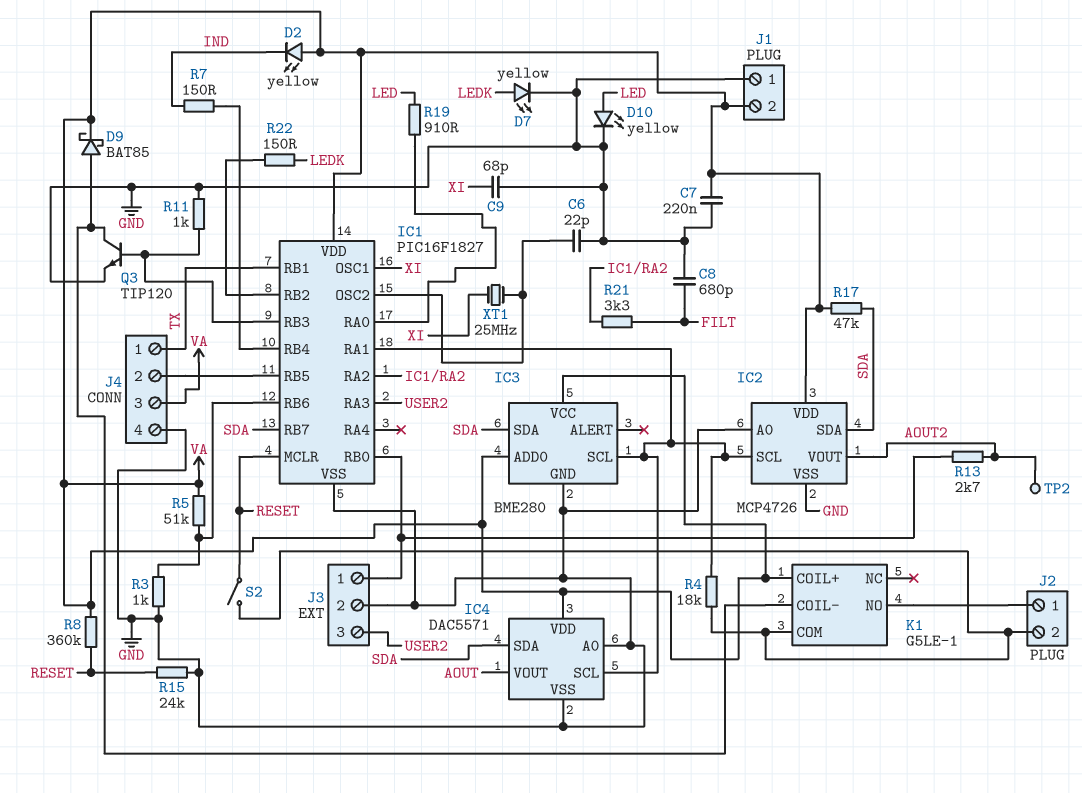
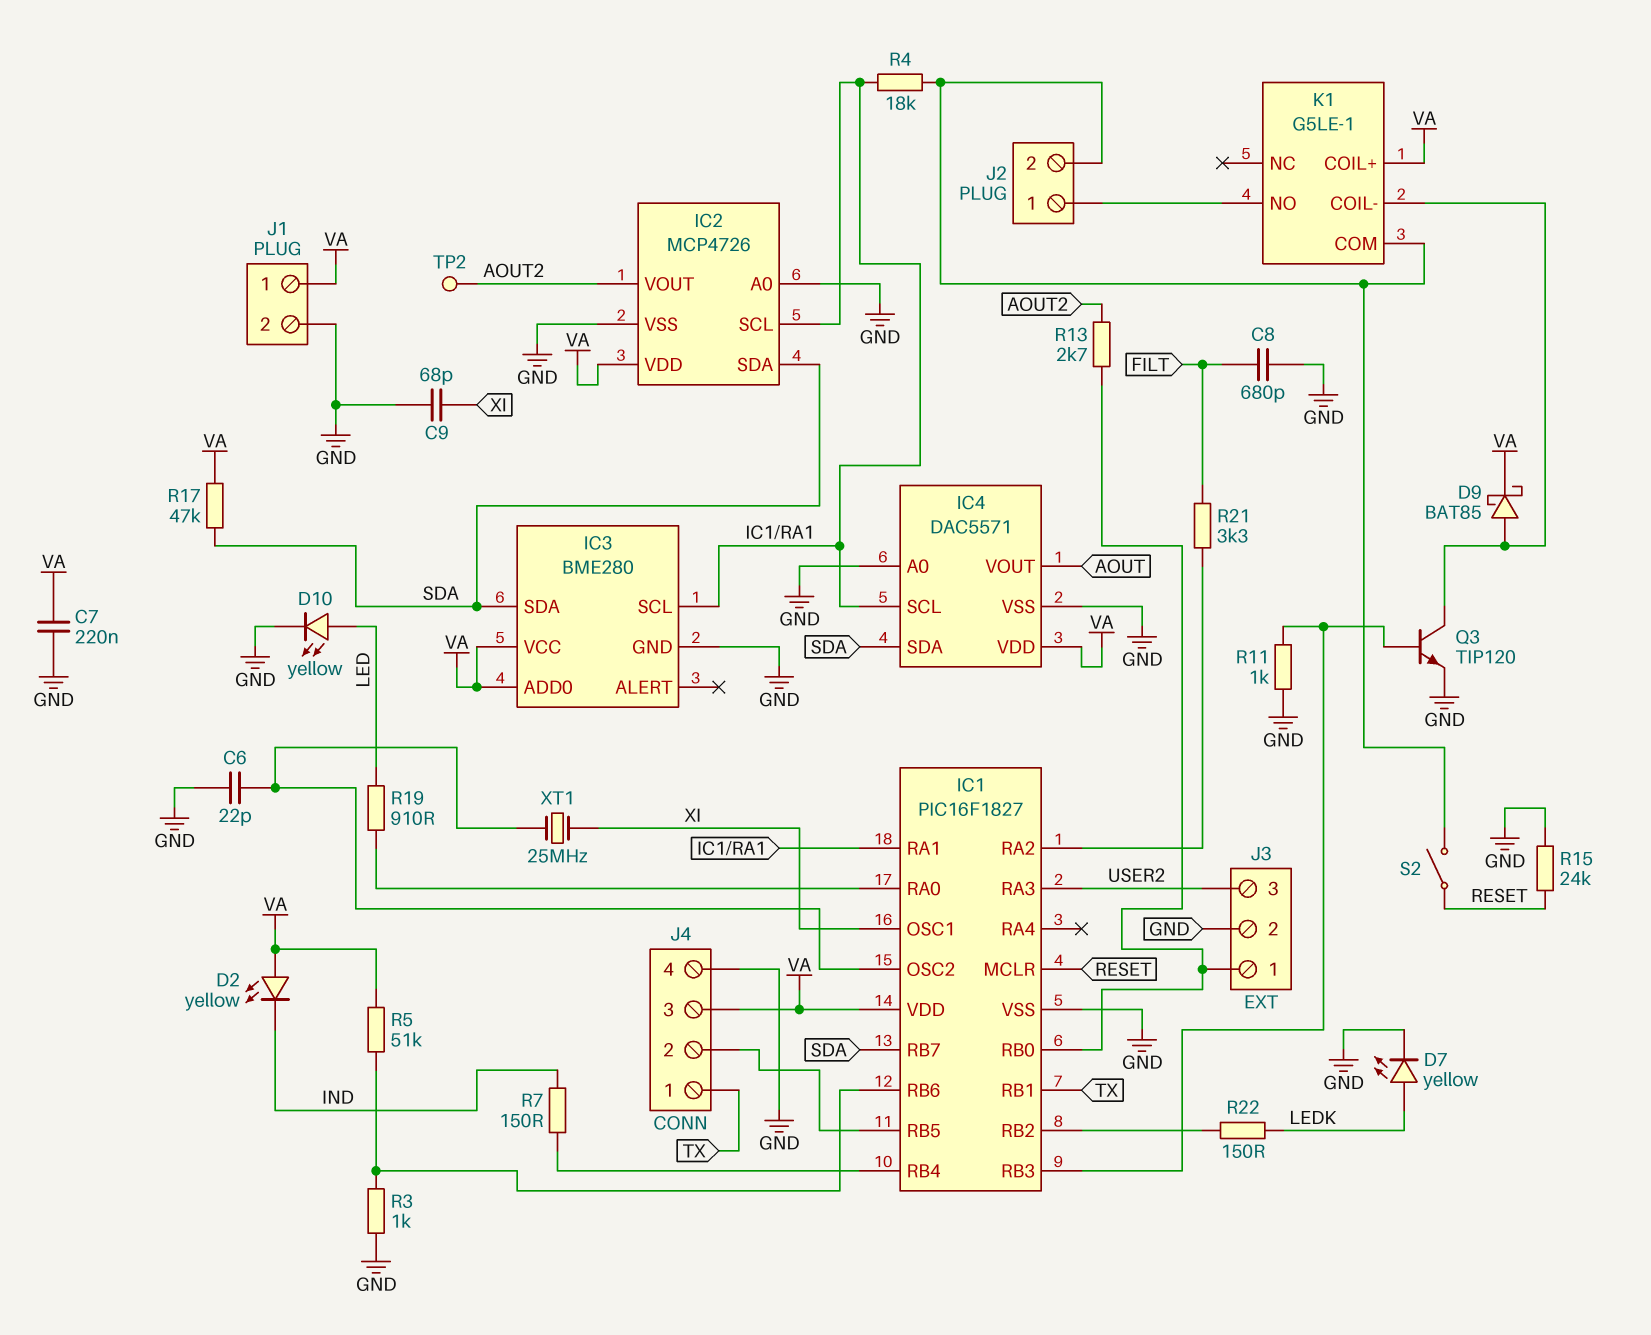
J1 pin 1: GND -> VA
J1 pin 2: VA -> GND
R8: 360k (RESET, VA) -> none

